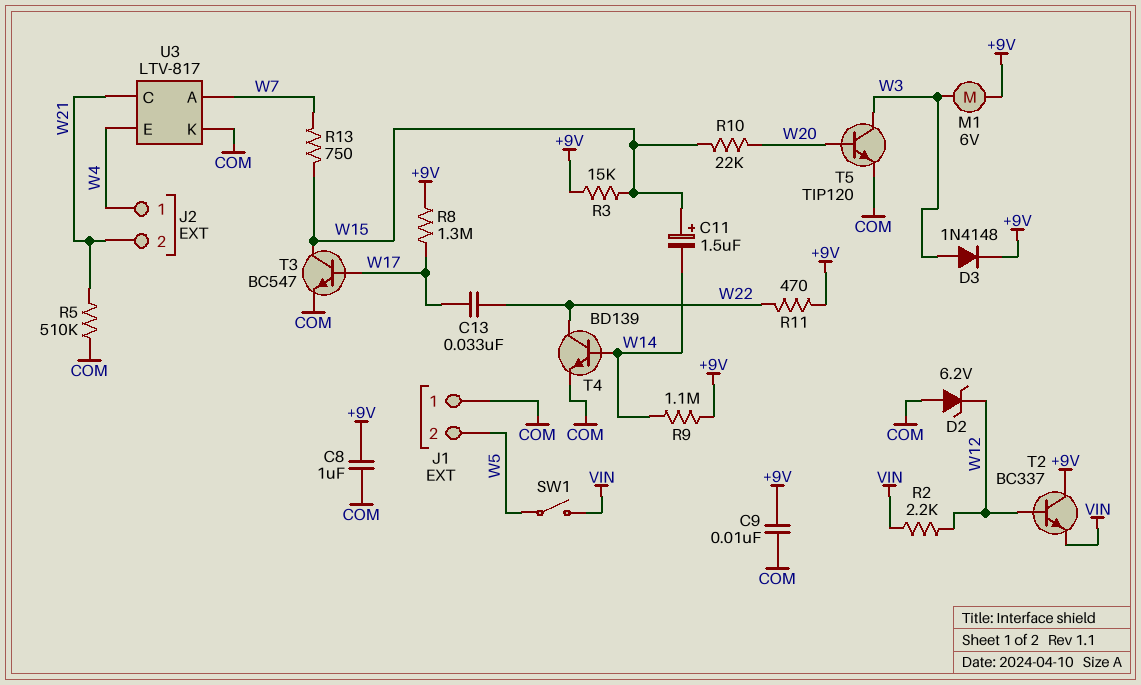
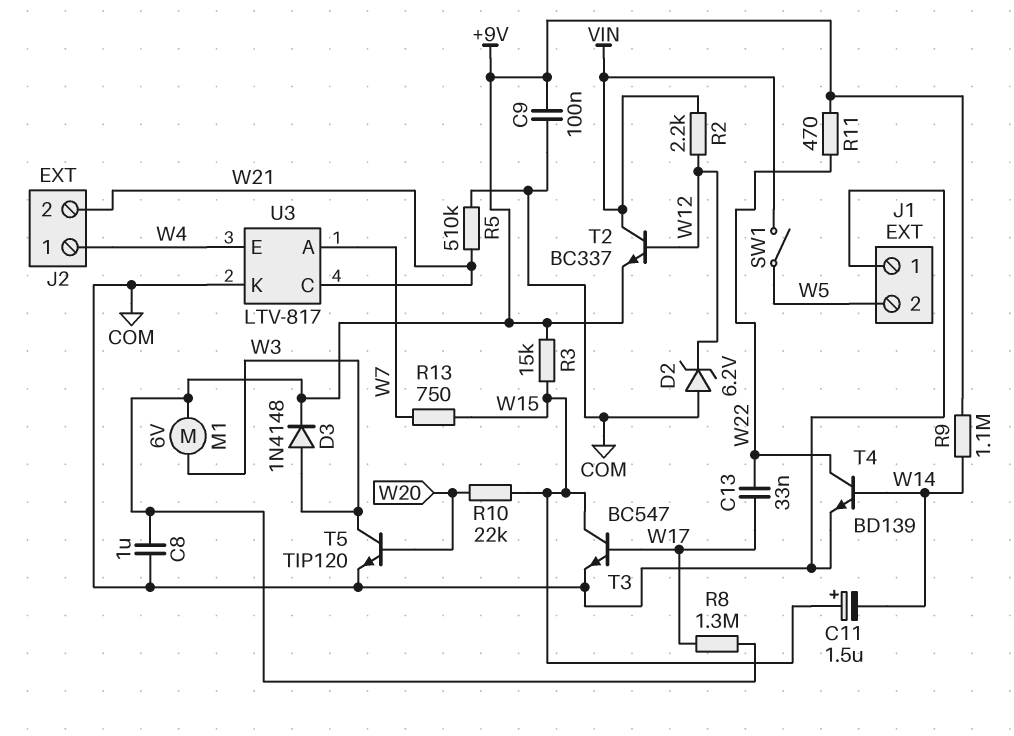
C9: 10nF (+9V, COM) -> 100nF (+9V, COM)
T2: NPN BC337 (B W12, C +9V, E VIN) -> NPN BC337 (B W12, C VIN, E +9V)

